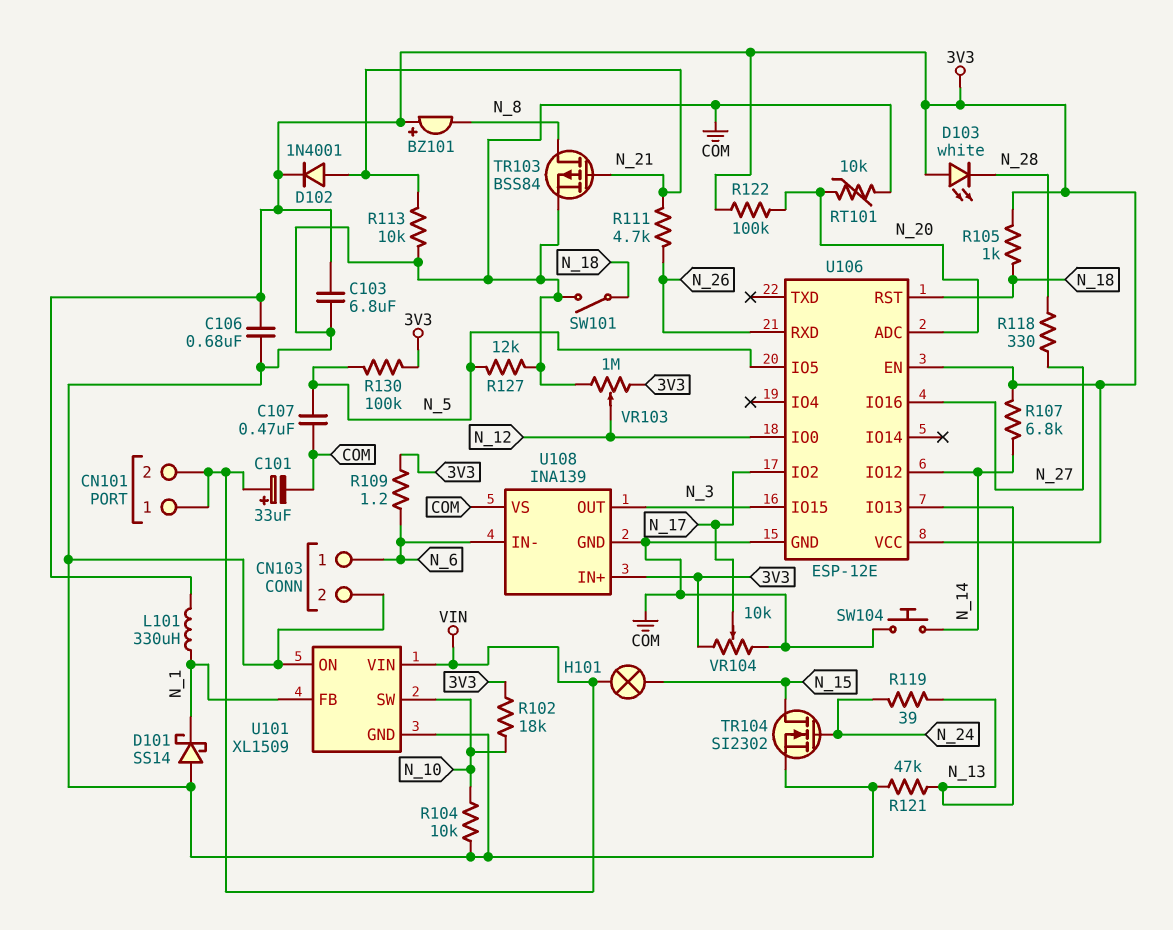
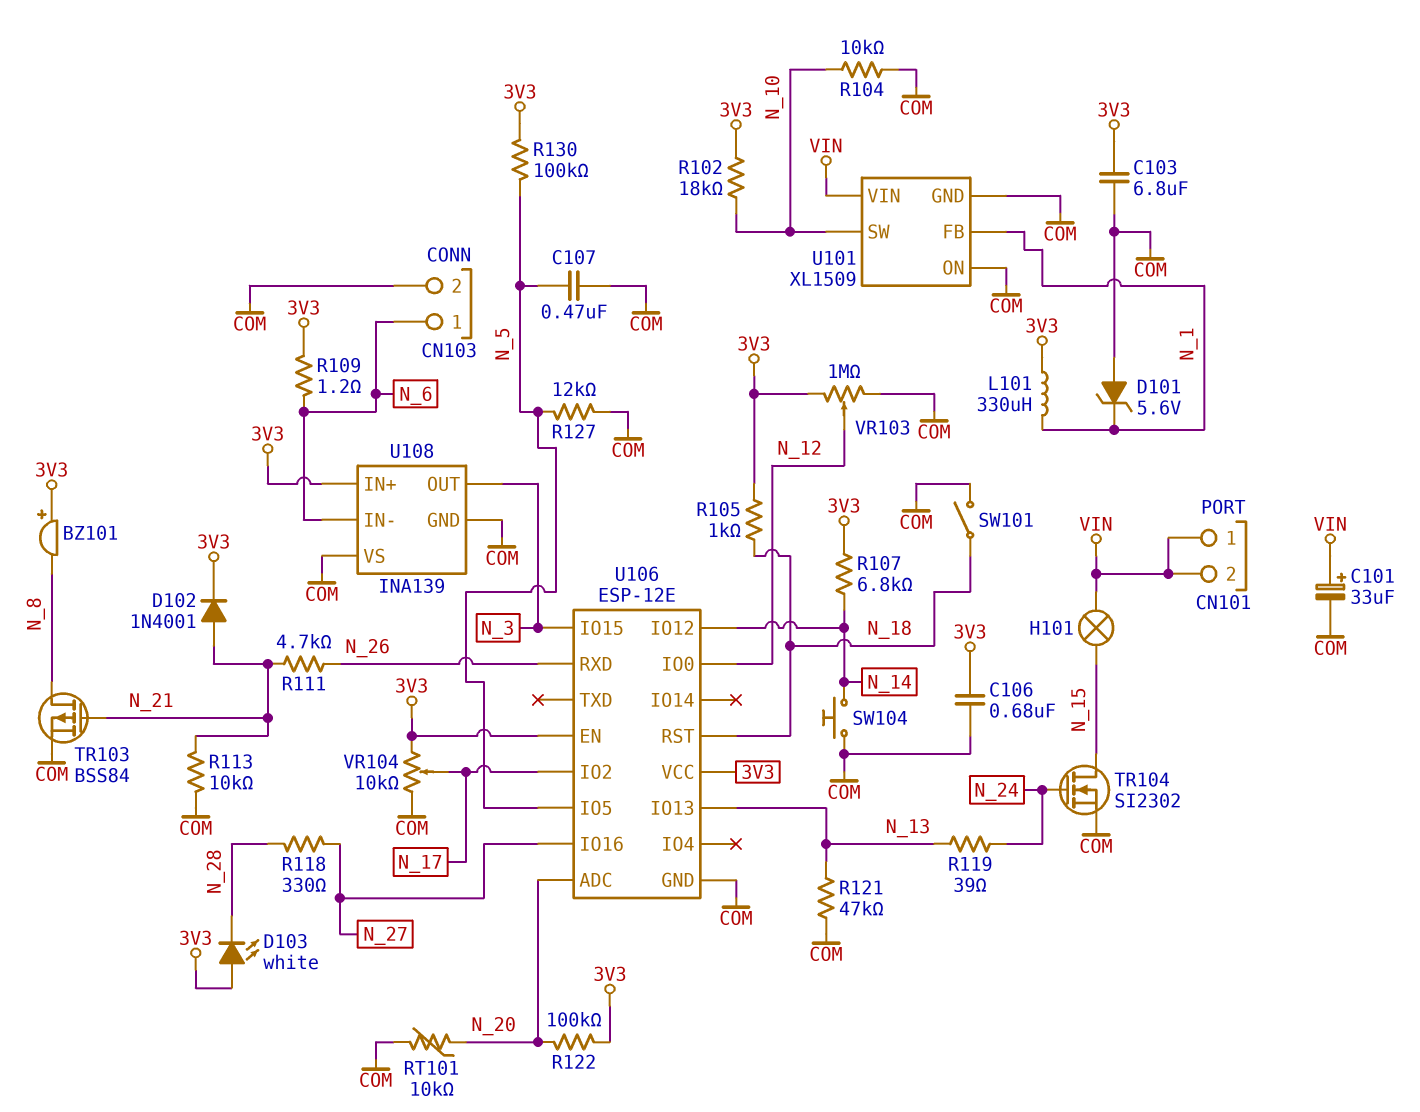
D101: schottky SS14 (A COM, K N_1) -> zener 5.6V (A COM, K N_1)

